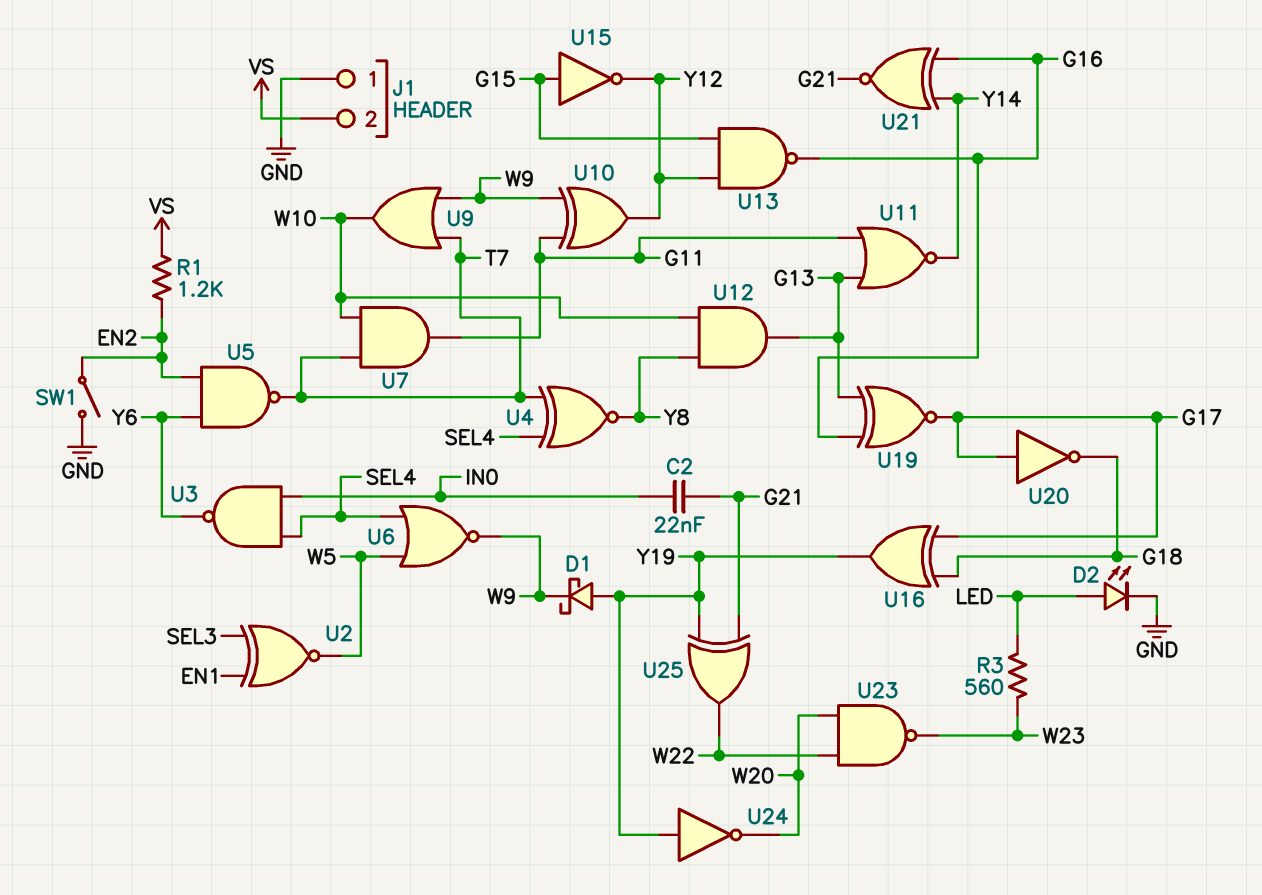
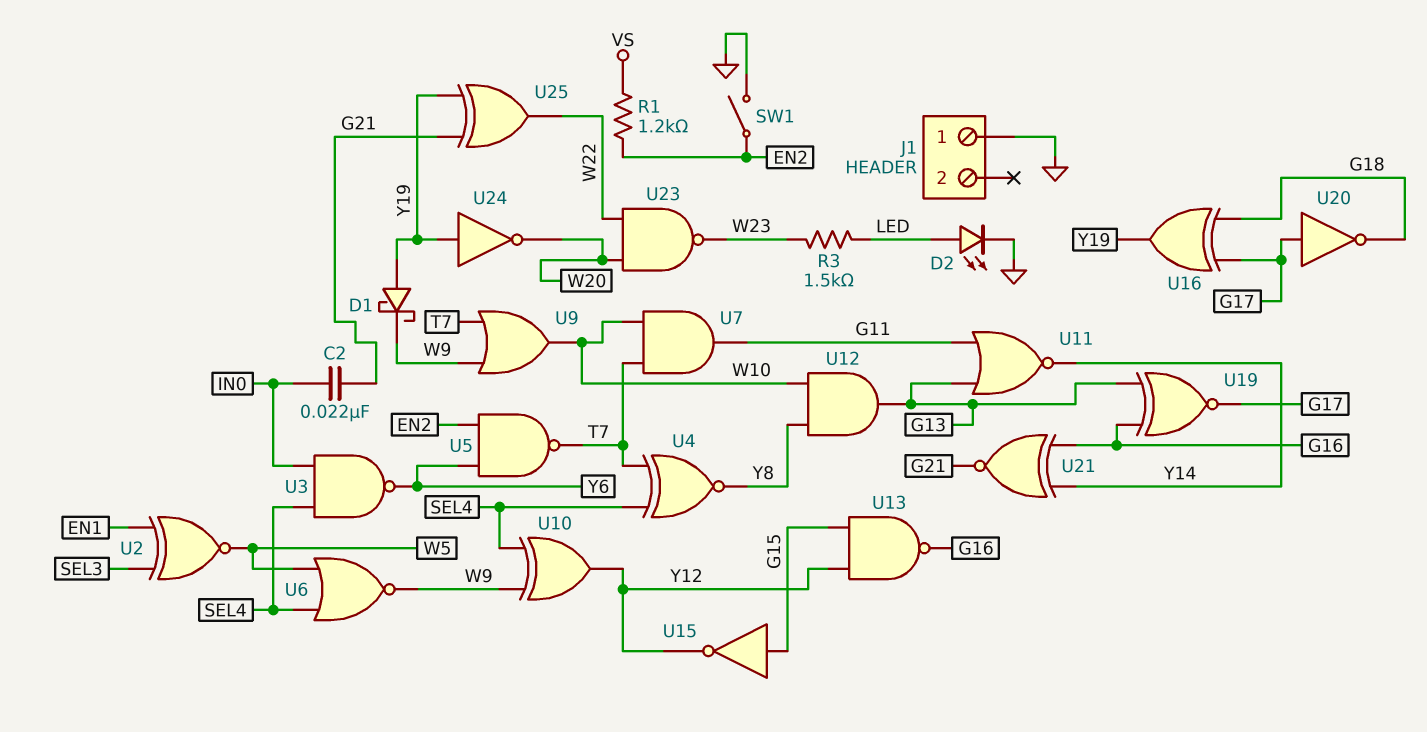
J1 pin 2: VS -> none
R3: 560 (LED, W23) -> 1.5k (LED, W23)
U10: XOR (in G11, in W9, out Y12) -> XOR (in SEL4, in W9, out Y12)

